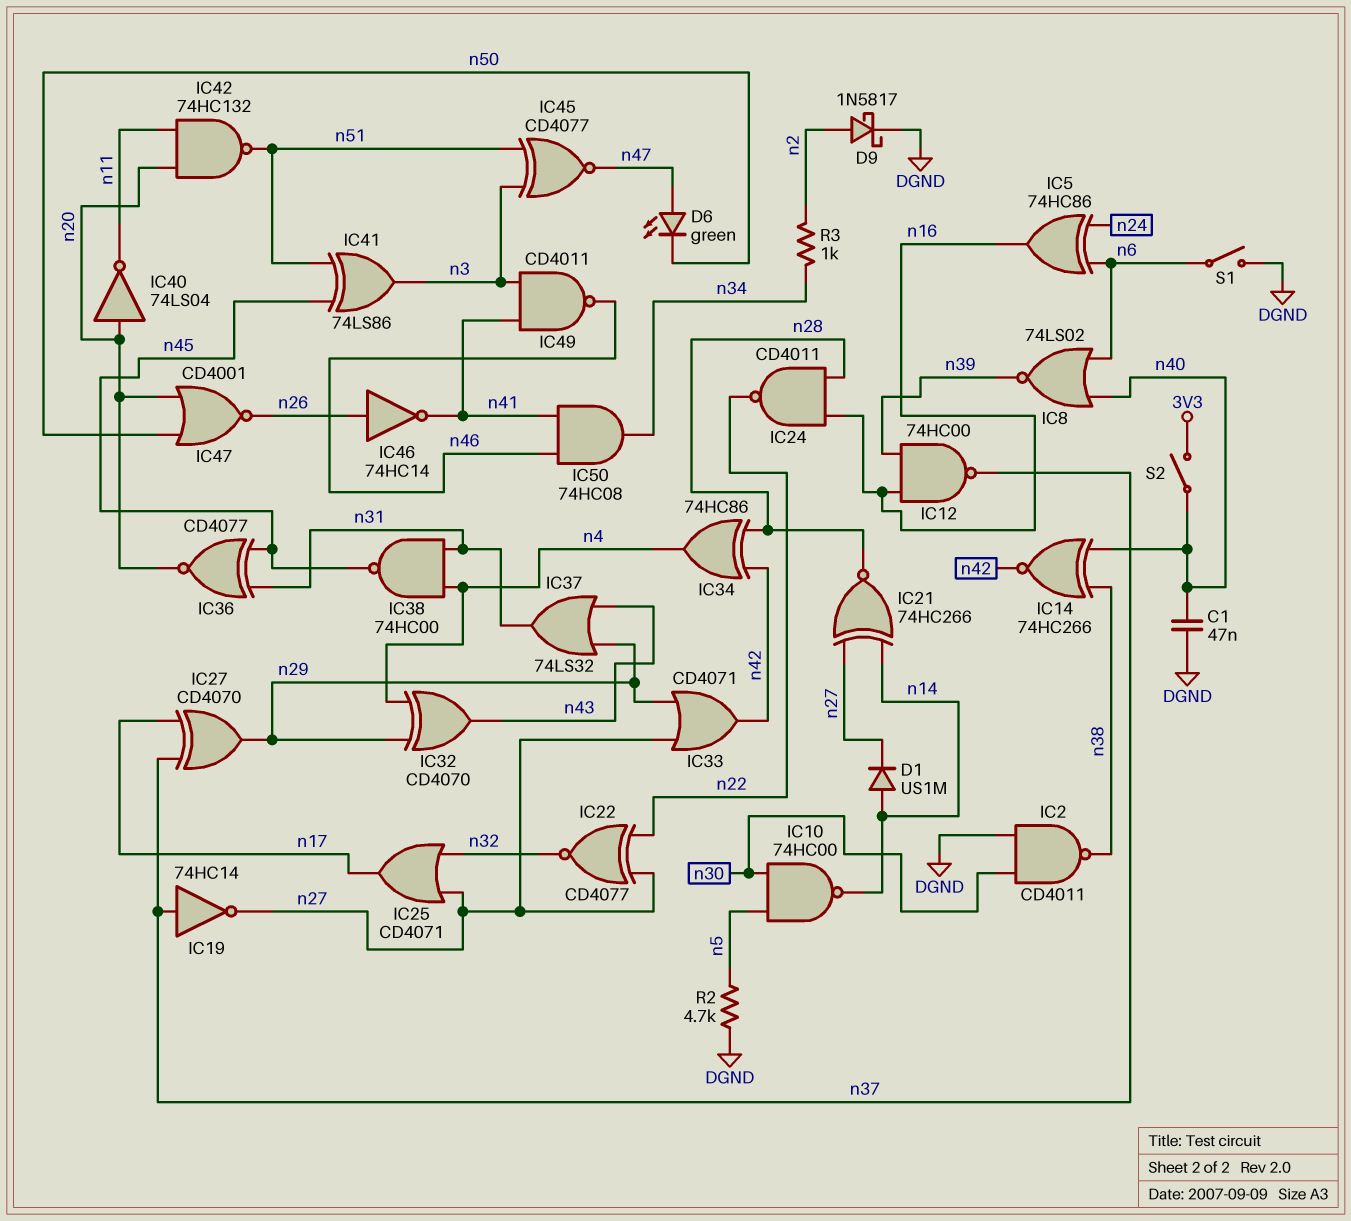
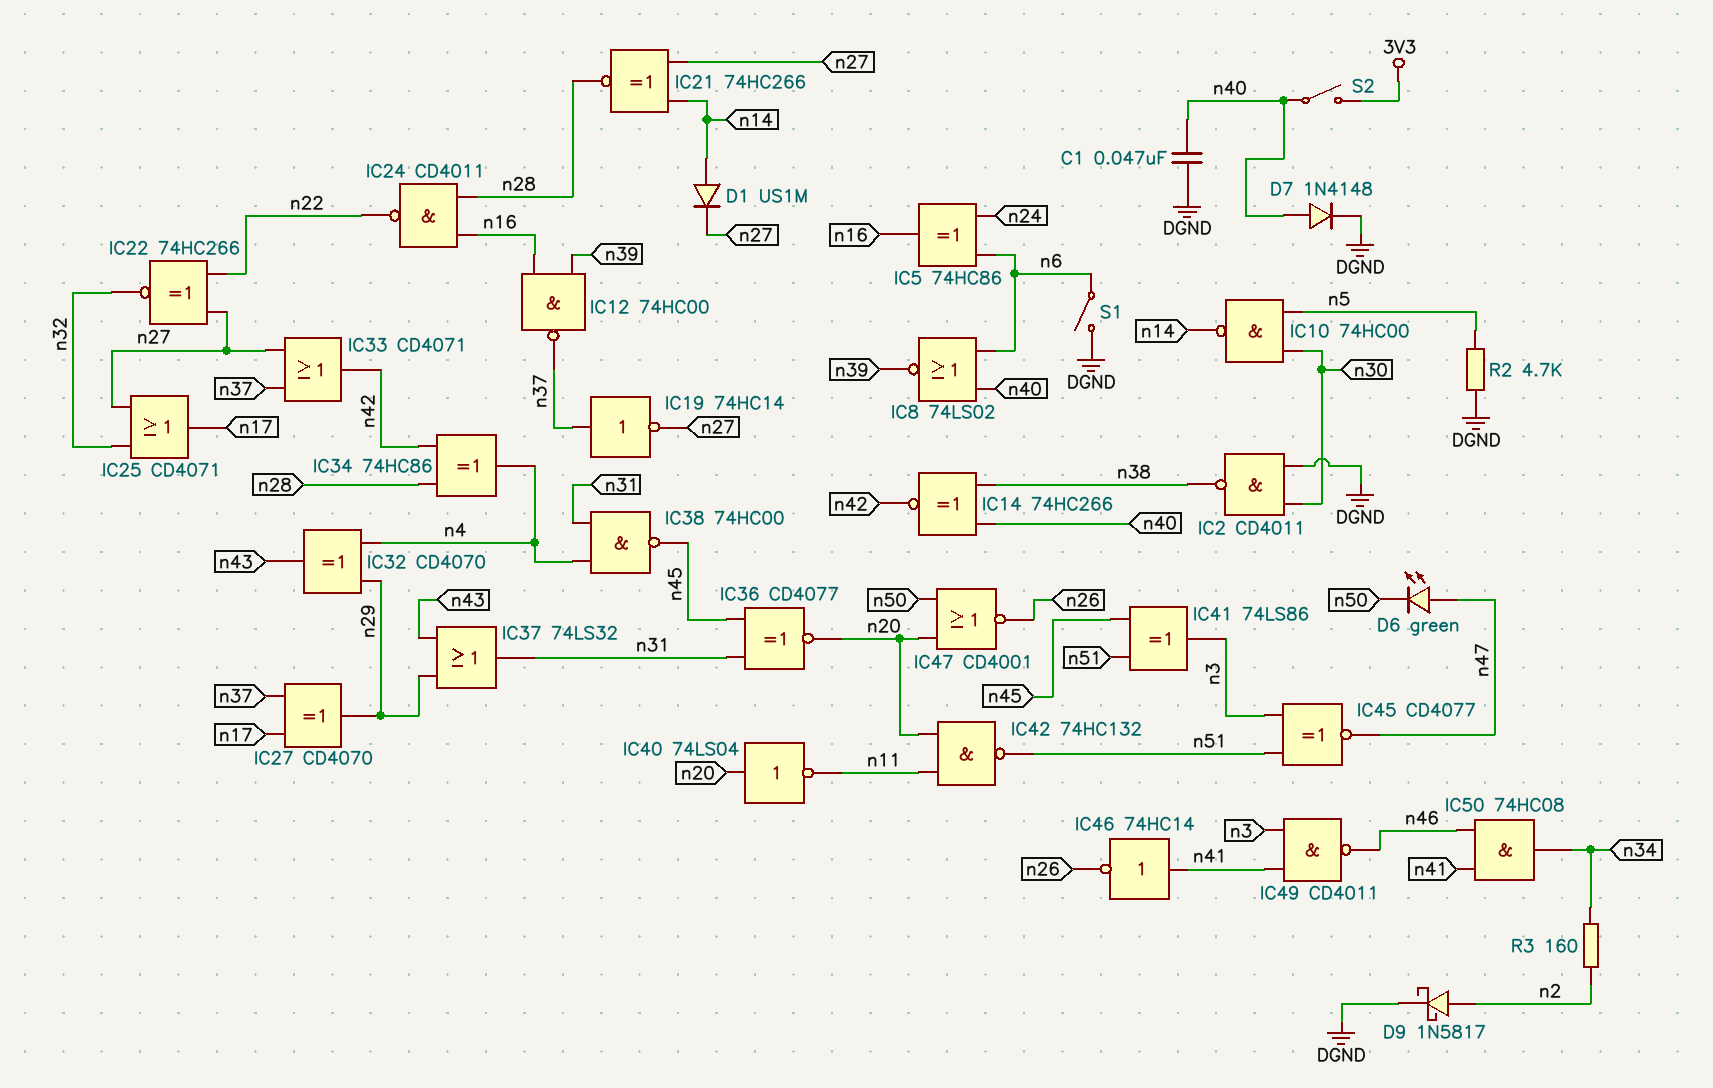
D7: none -> diode 1N4148 (A n40, K DGND)
IC22: XNOR CD4077 (in n22, in n27, out n32) -> XNOR 74HC266 (in n22, in n27, out n32)
IC33: OR CD4071 (in n27, in n29, out n42) -> OR CD4071 (in n27, in n37, out n42)
IC46: NOT 74HC14 (in n26, out n41) -> NOT 74HC14 (in n41, out n26)
R3: 1k (n2, n34) -> 160 (n2, n34)

